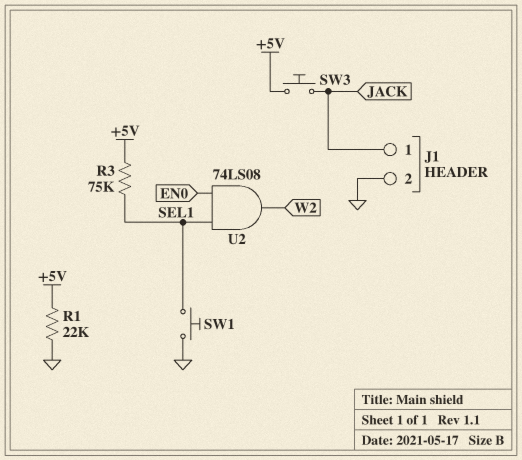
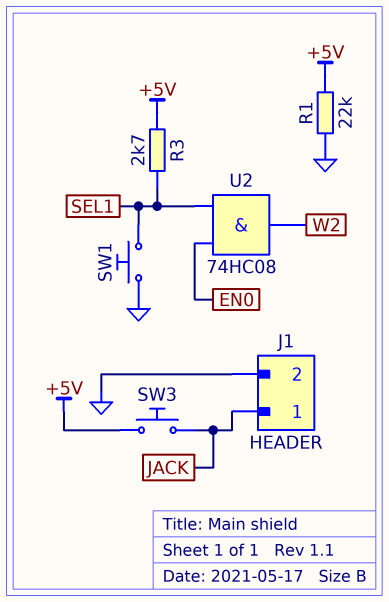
R3: 75k (+5V, SEL1) -> 2.7k (+5V, SEL1)
U2: AND 74LS08 (in EN0, in SEL1, out W2) -> AND 74HC08 (in EN0, in SEL1, out W2)

